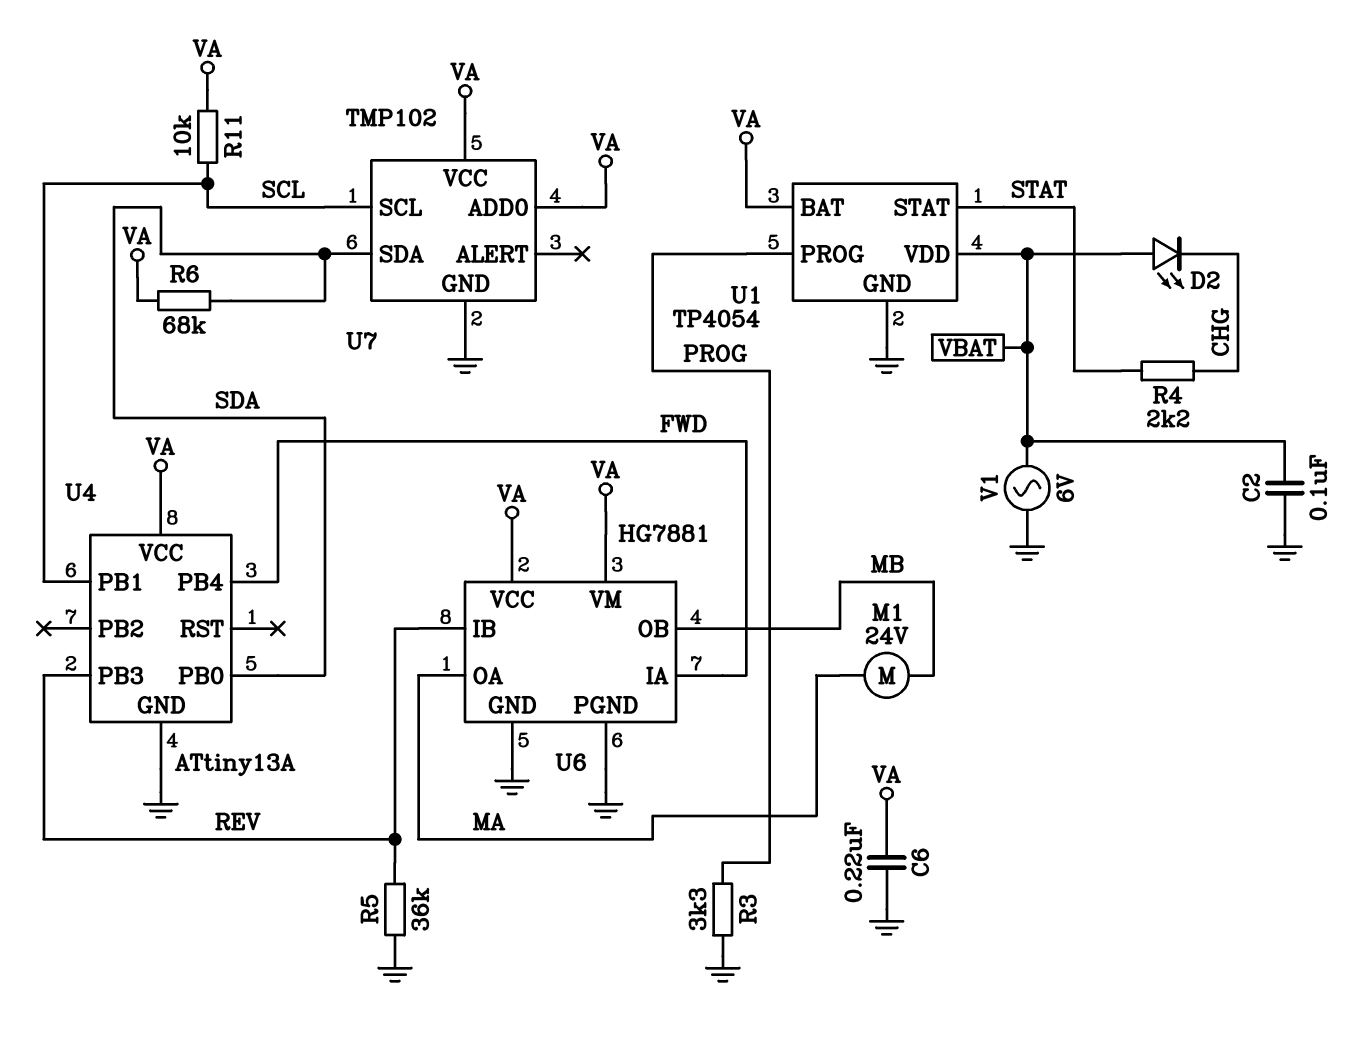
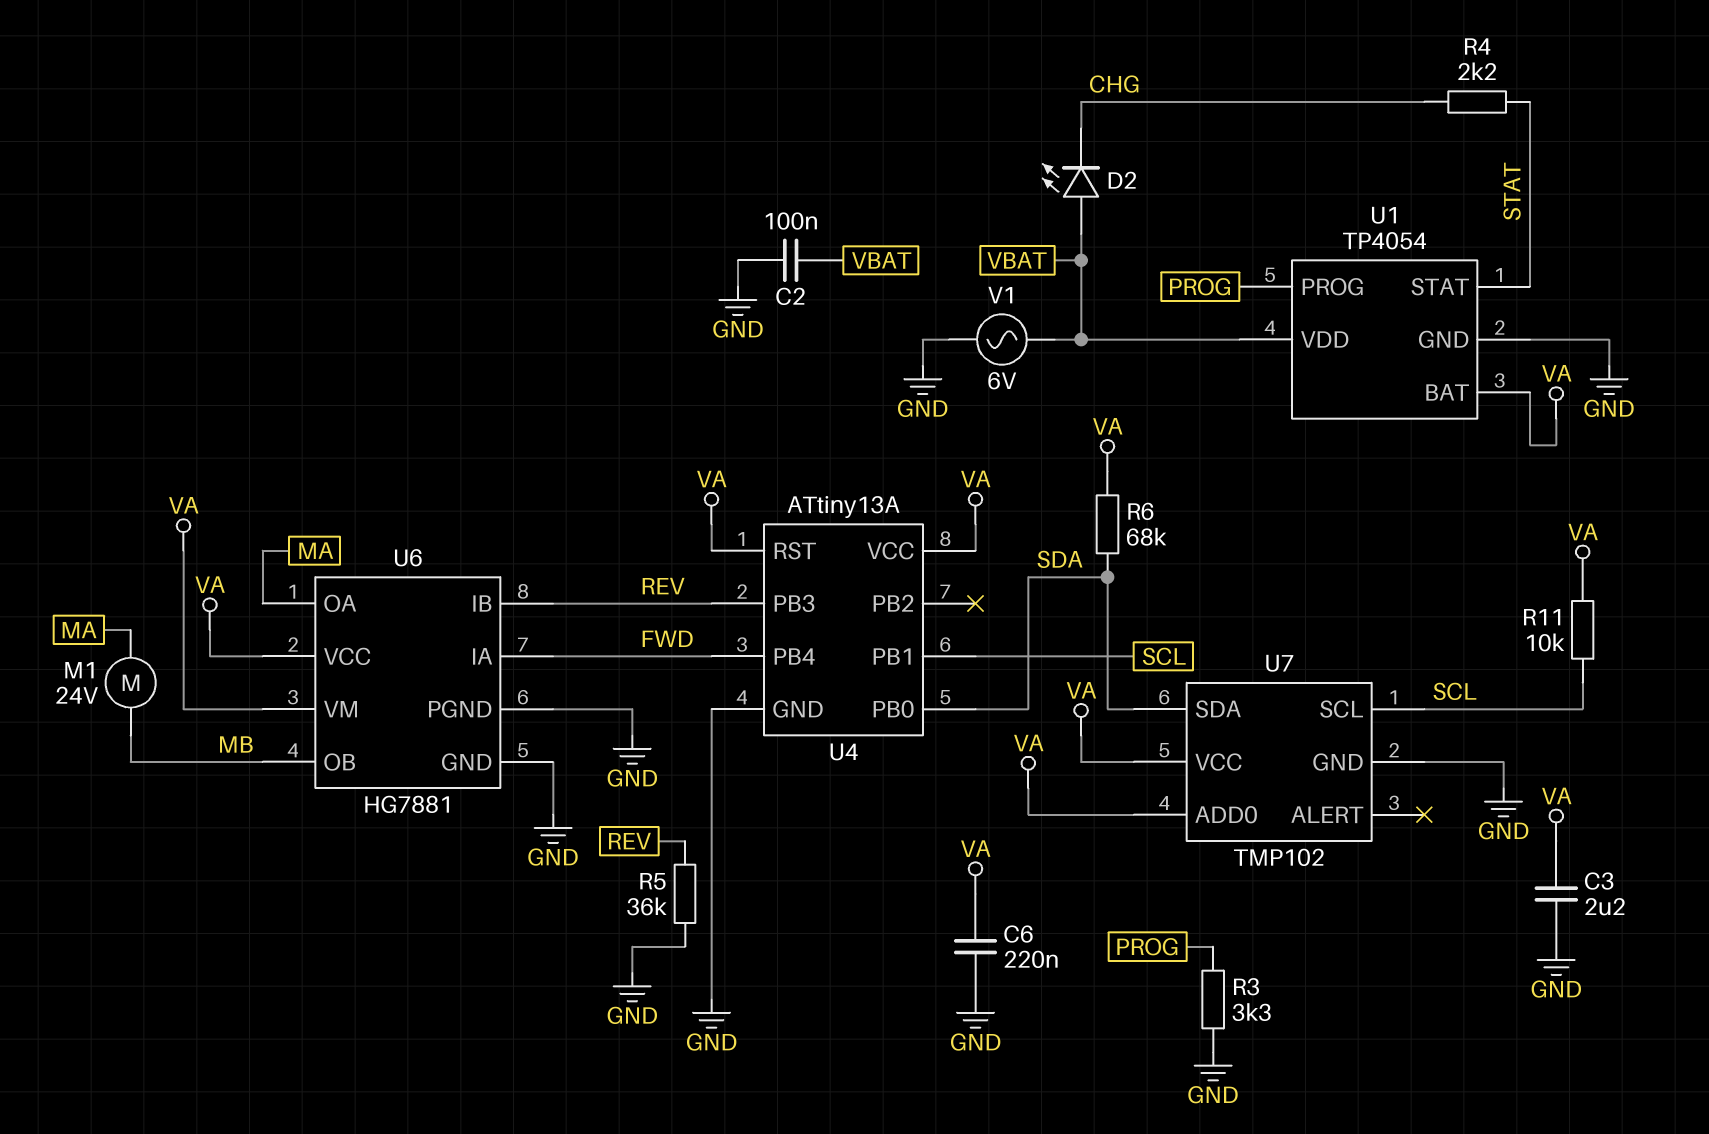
C3: none -> 2.2uF (GND, VA)
U4 pin RST: none -> VA

